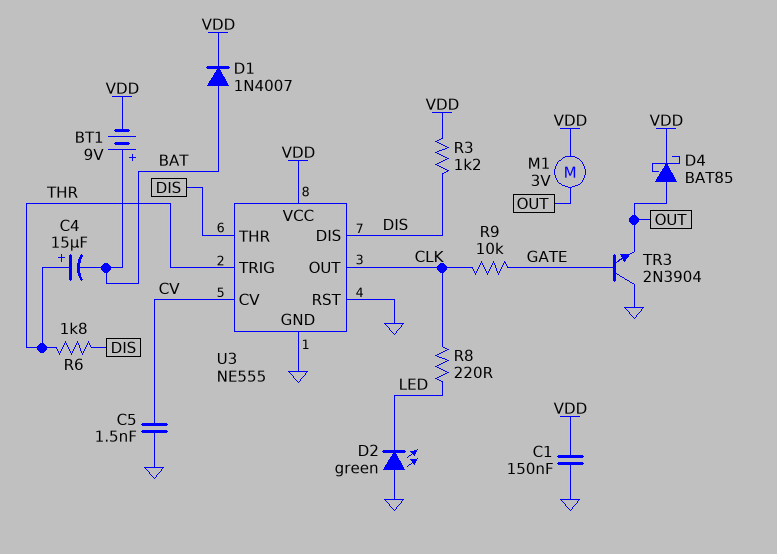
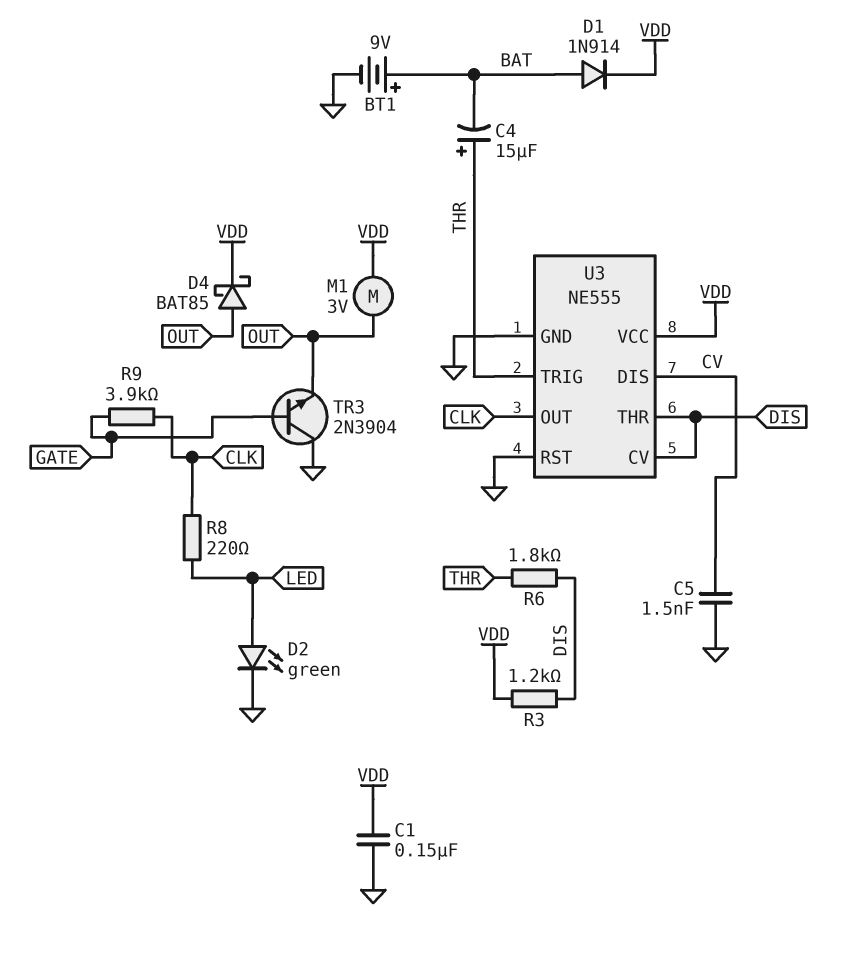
BT1: 9V (plus BAT, minus VDD) -> 9V (plus BAT, minus GND)
D1: diode 1N4007 (A BAT, K VDD) -> diode 1N914 (A BAT, K VDD)
D2: LED green (A GND, K LED) -> LED green (A LED, K GND)
R9: 10k (CLK, GATE) -> 3.9k (CLK, GATE)
U3 pin CV: CV -> DIS
U3 pin DIS: DIS -> CV

